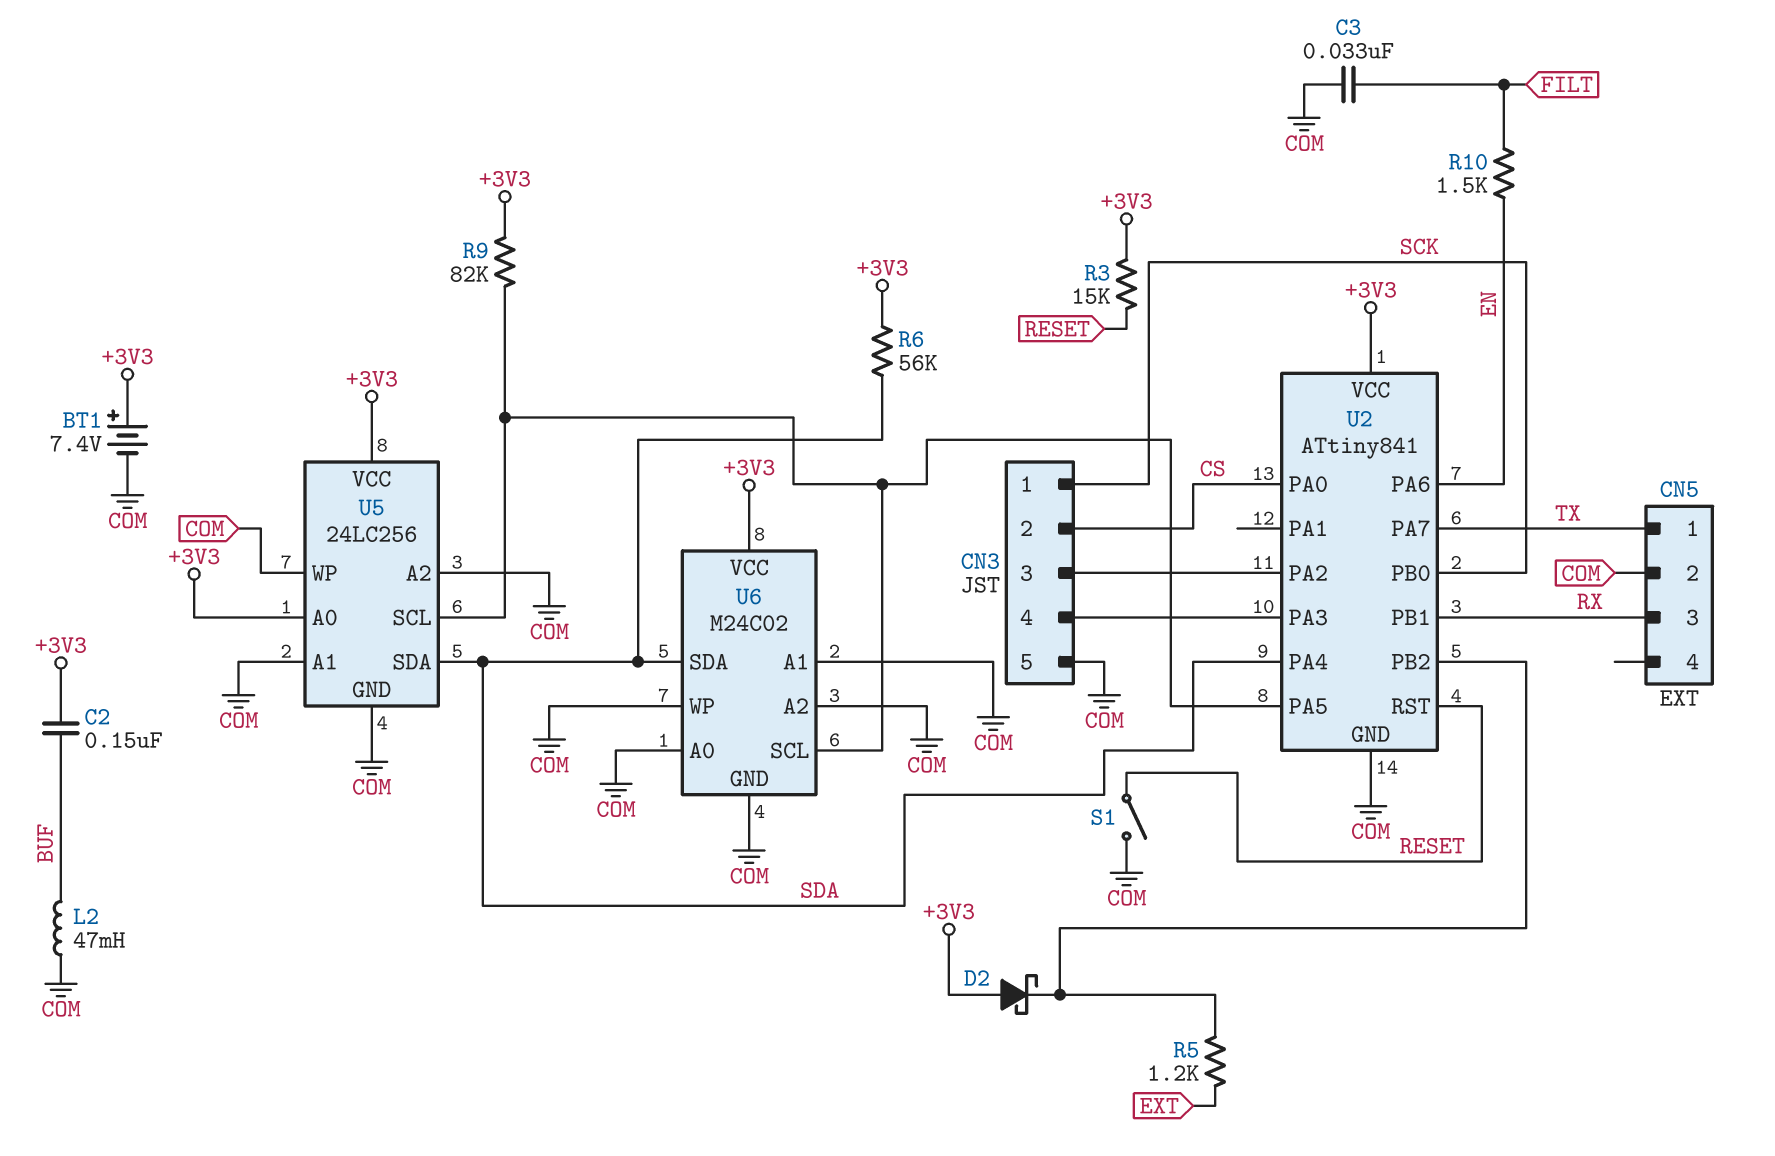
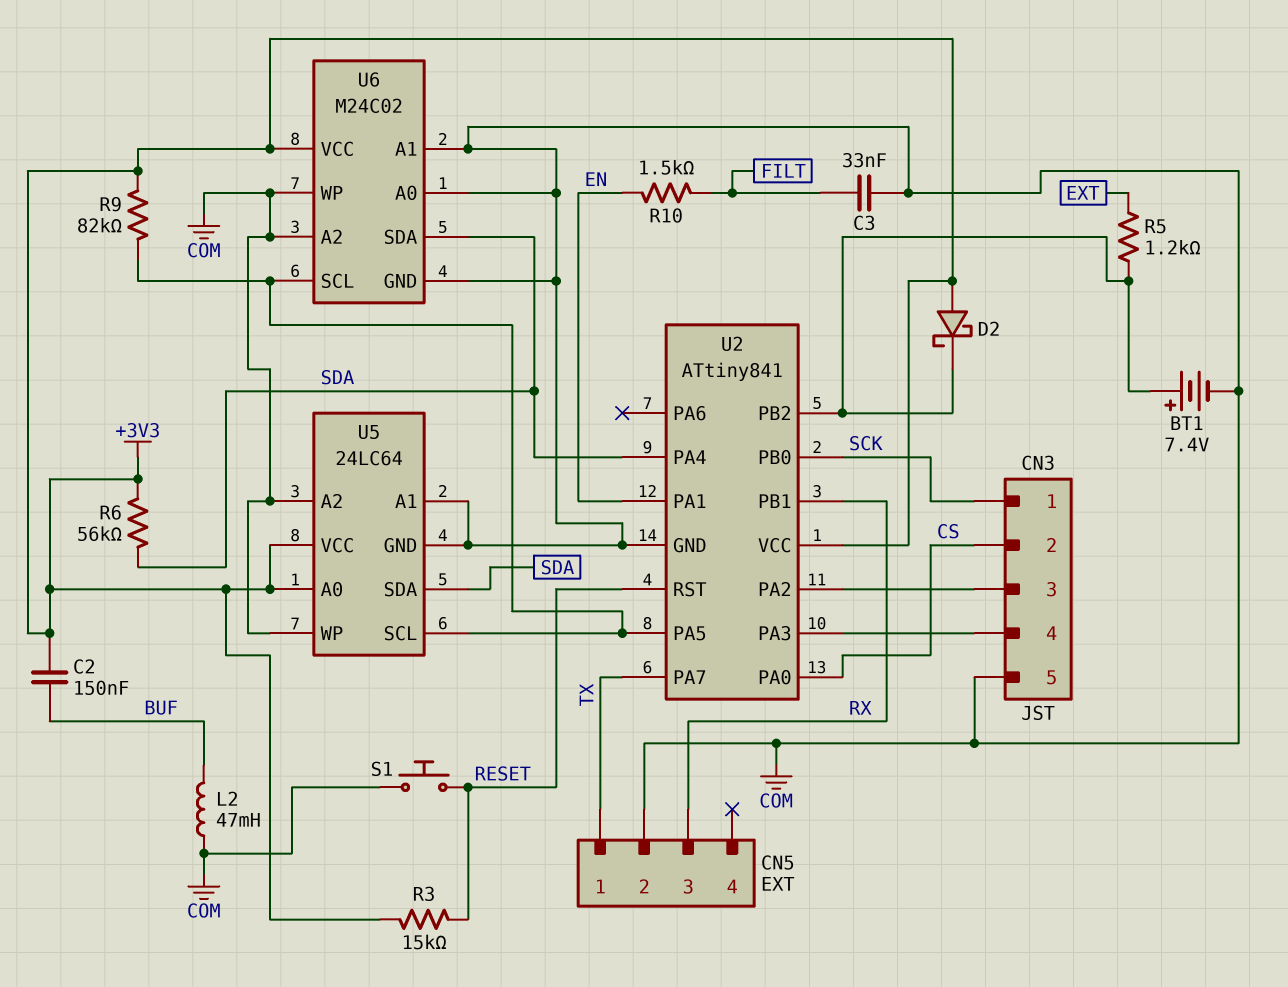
BT1: 7.4V (plus +3V3, minus COM) -> 7.4V (plus U2/PB2, minus COM)
S1: switch (COM, RESET) -> button (COM, RESET)
U2 pin PA1: none -> EN
U2 pin PA6: EN -> none
U5: 24LC256 -> 24LC64

